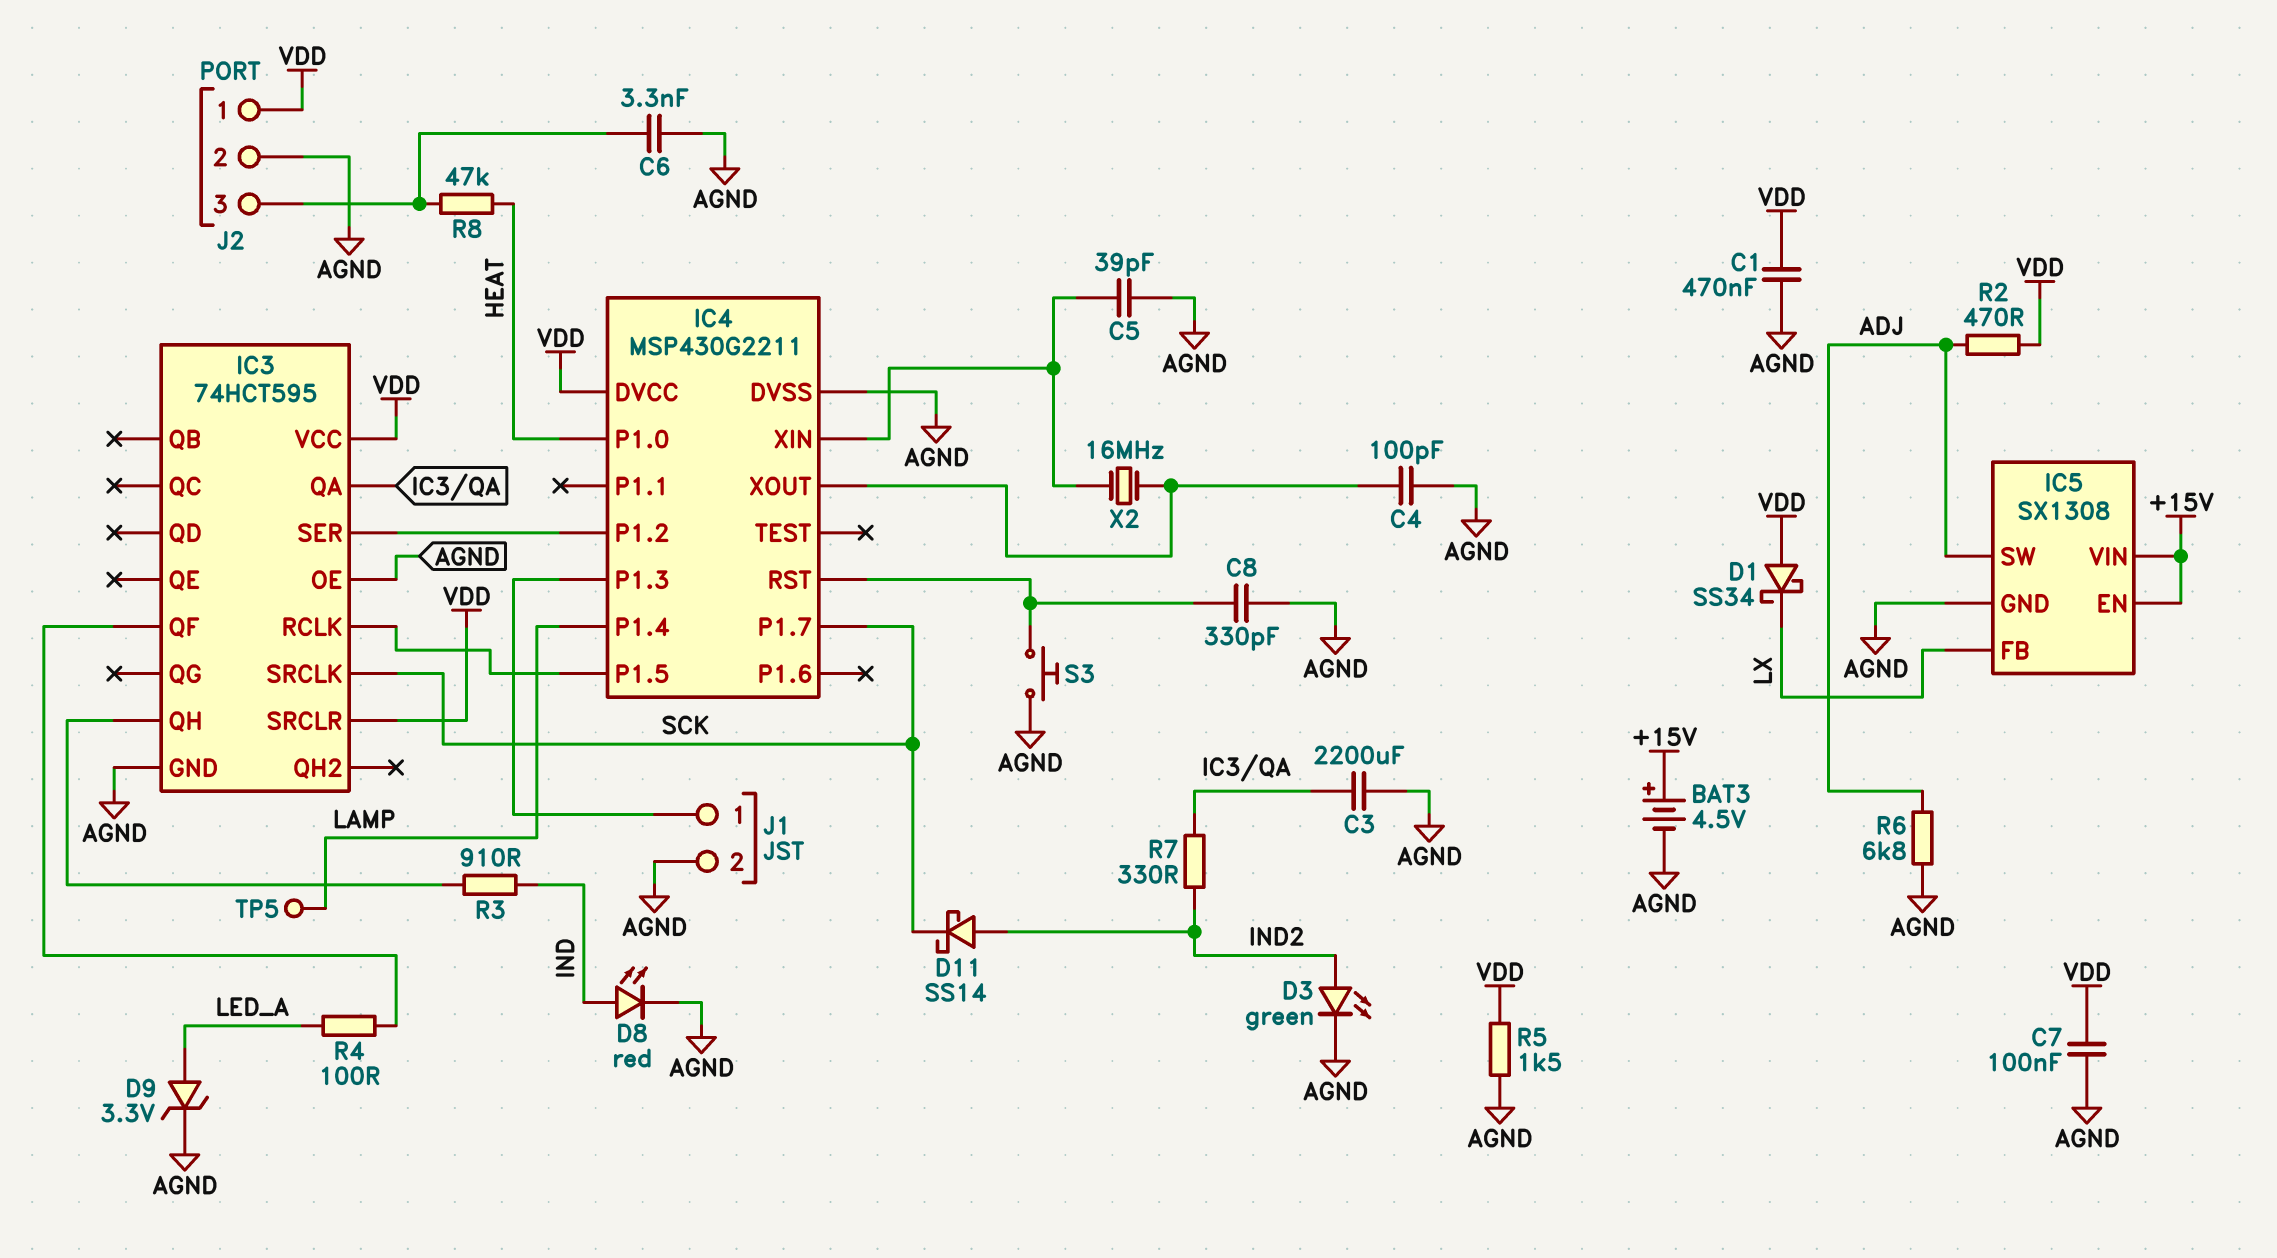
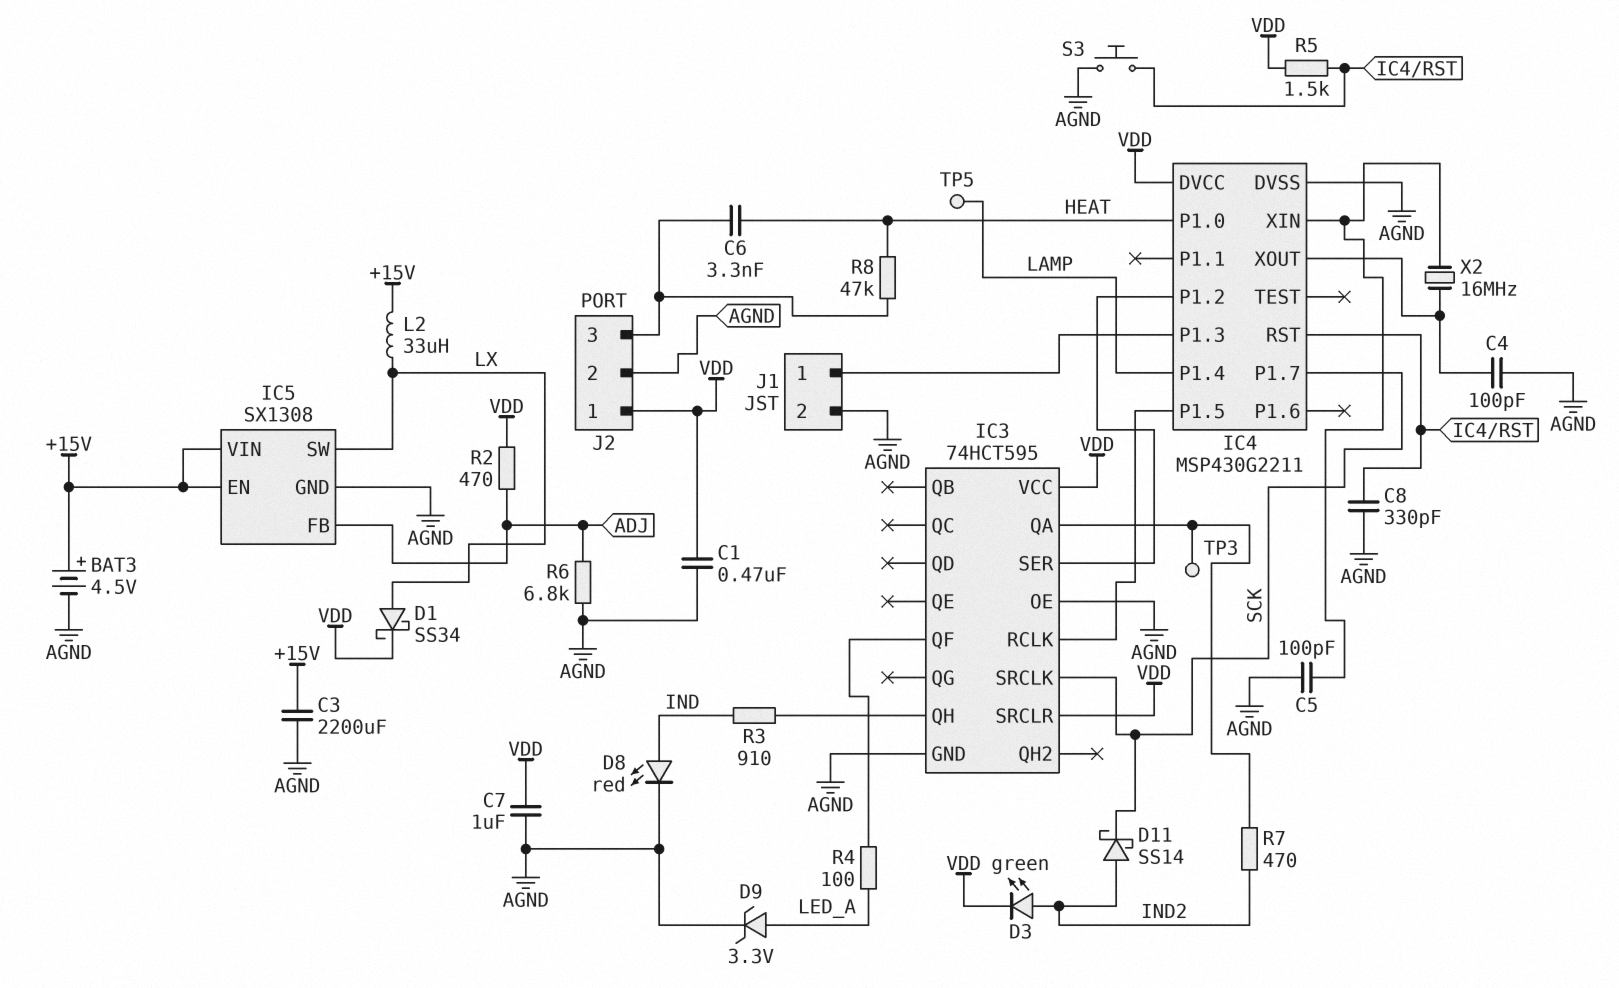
C3: 2200uF (AGND, IC3/QA) -> 2200uF (+15V, AGND)
C5: 39pF (AGND, IC4/XIN) -> 100pF (AGND, IC4/XIN)
C6: 3.3nF (AGND, J2/3) -> 3.3nF (HEAT, J2/3)
C7: 100nF (AGND, VDD) -> 1uF (AGND, VDD)
D1: schottky SS34 (A VDD, K LX) -> schottky SS34 (A LX, K VDD)
D3: LED green (A IND2, K AGND) -> LED green (A IND2, K VDD)
IC5 pin FB: LX -> ADJ
IC5 pin SW: ADJ -> LX
L2: none -> 33uH (+15V, LX)
R5: 1.5k (AGND, VDD) -> 1.5k (IC4/RST, VDD)
R7: 330 (IC3/QA, IND2) -> 470 (IC3/QA, IND2)
TP3: none -> test point (IC3/QA)

